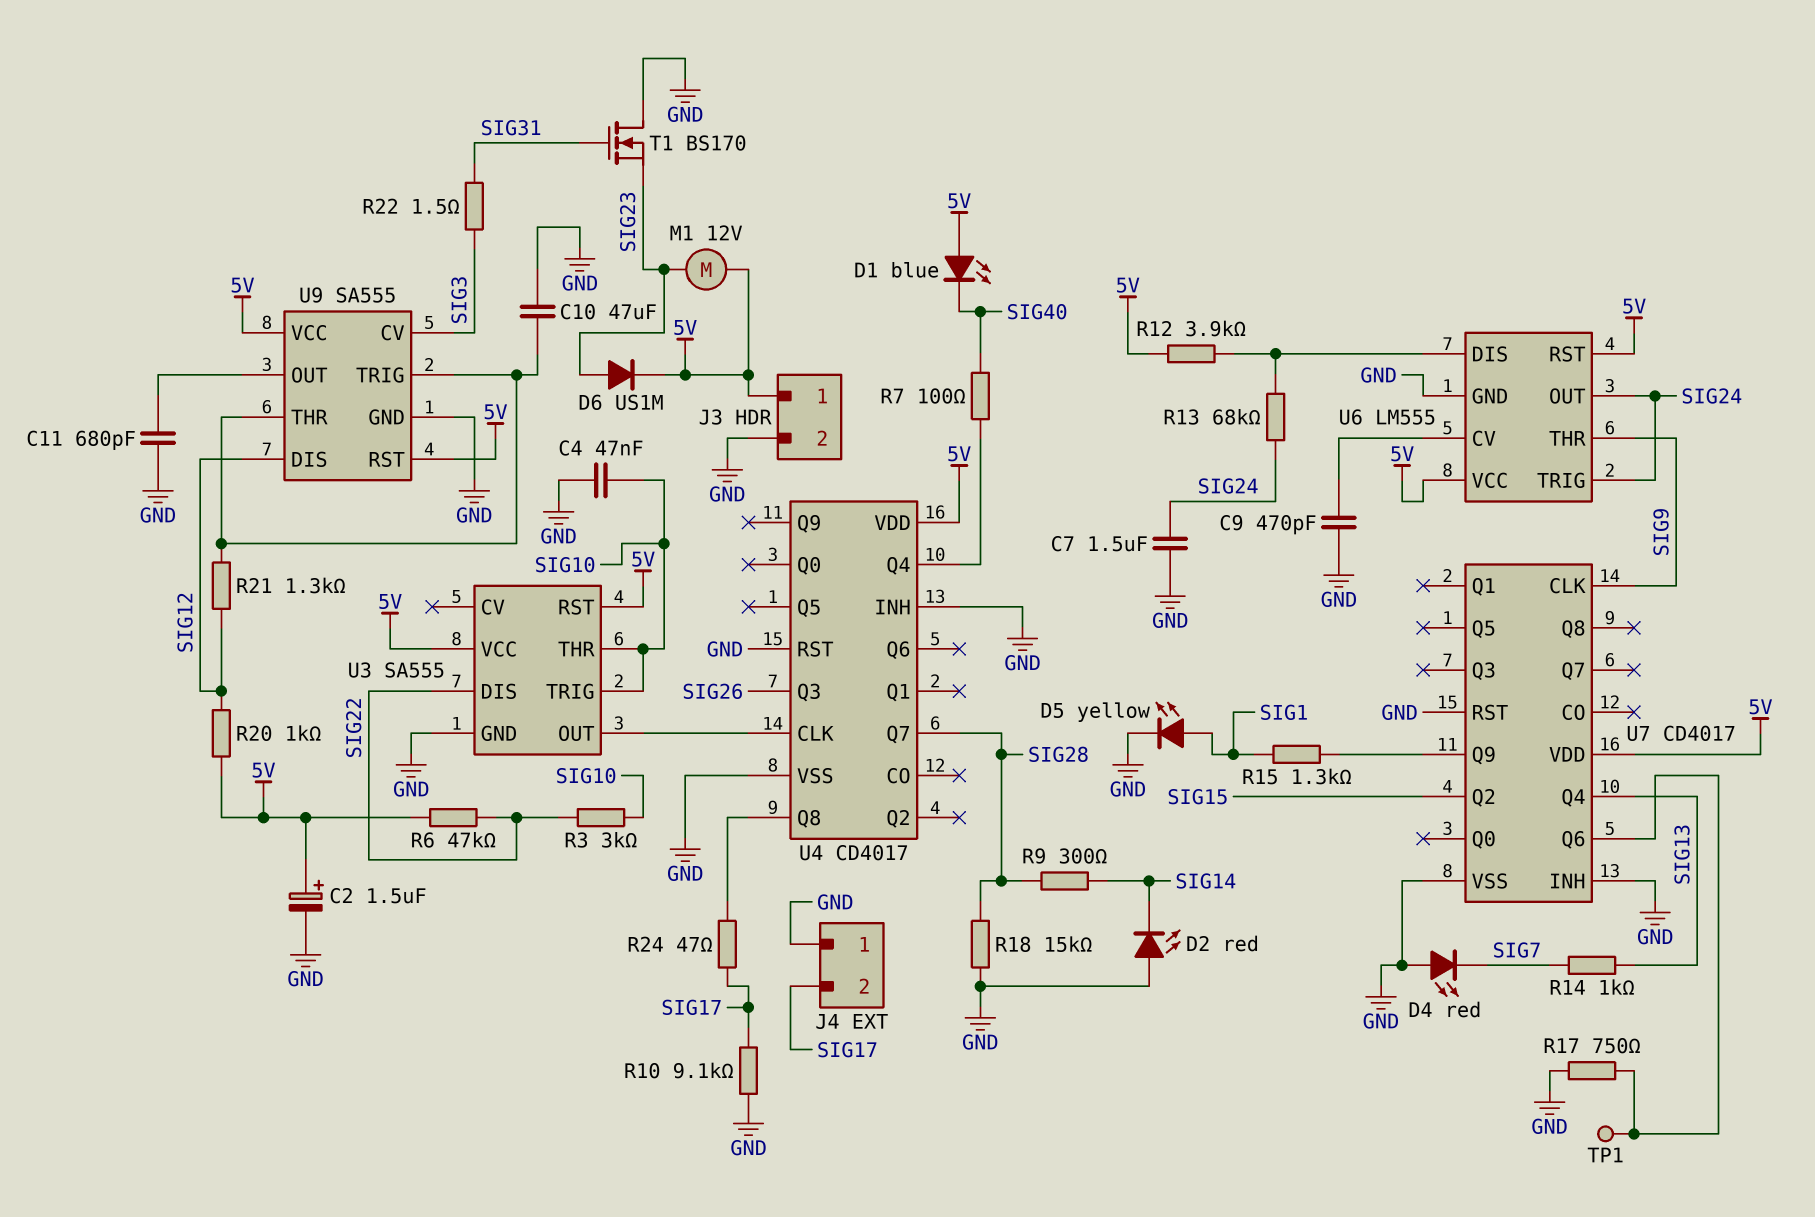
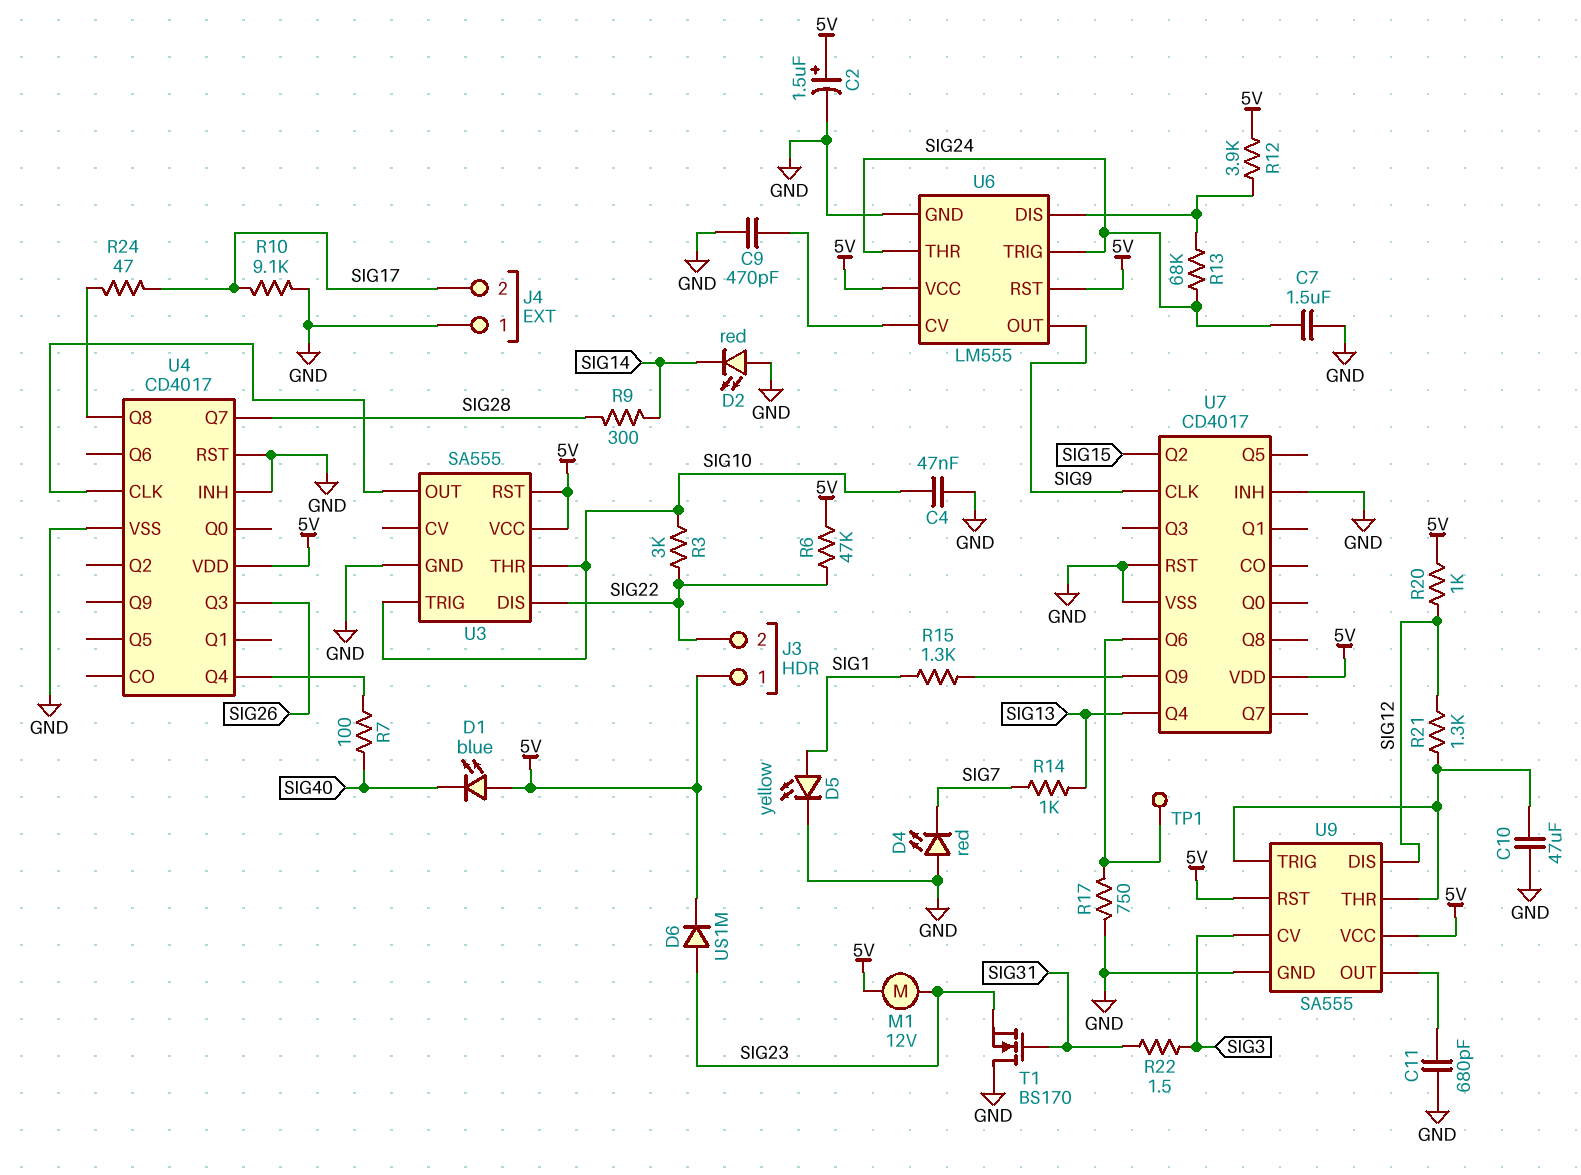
J3 pin 2: GND -> SIG22
R18: 15k (GND, SIG28) -> none
U6 pin OUT: SIG24 -> SIG9
U6 pin THR: SIG9 -> SIG24

